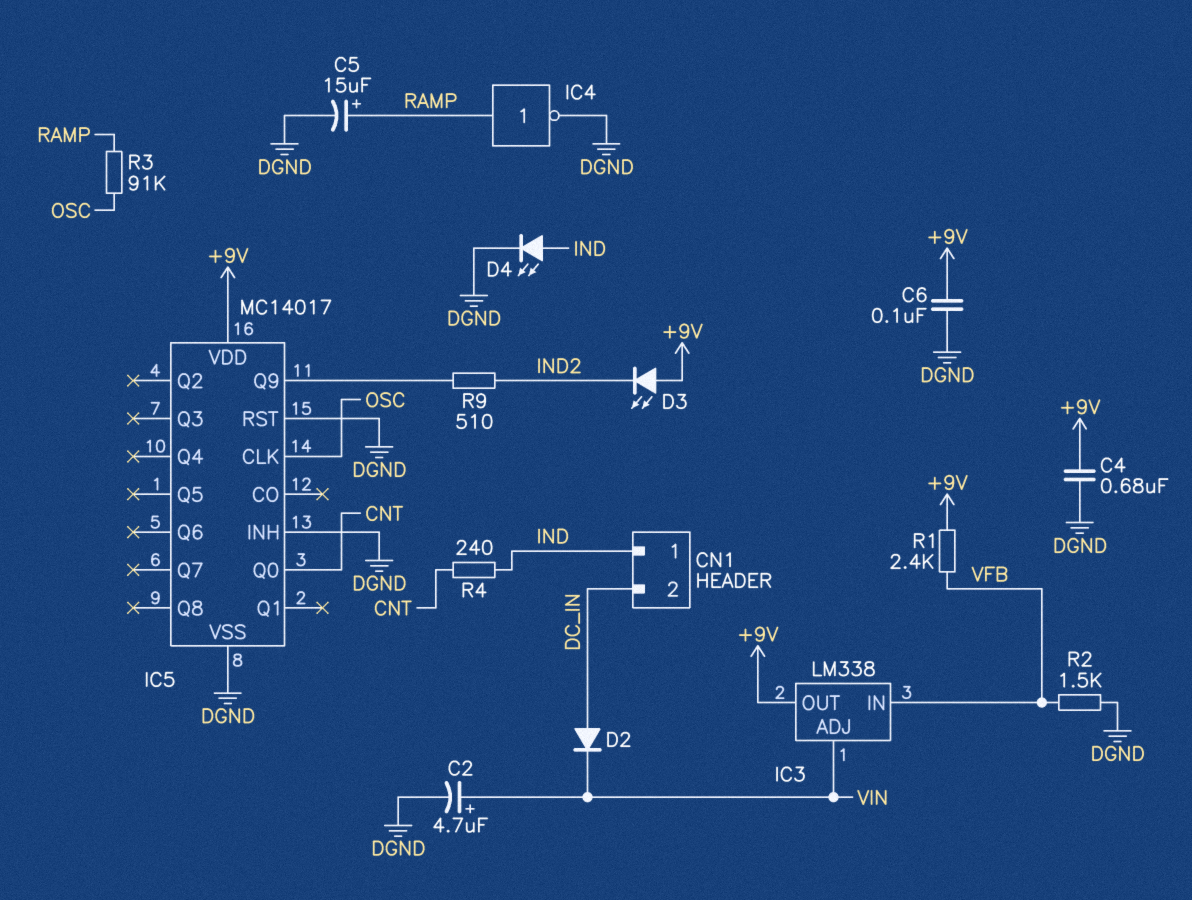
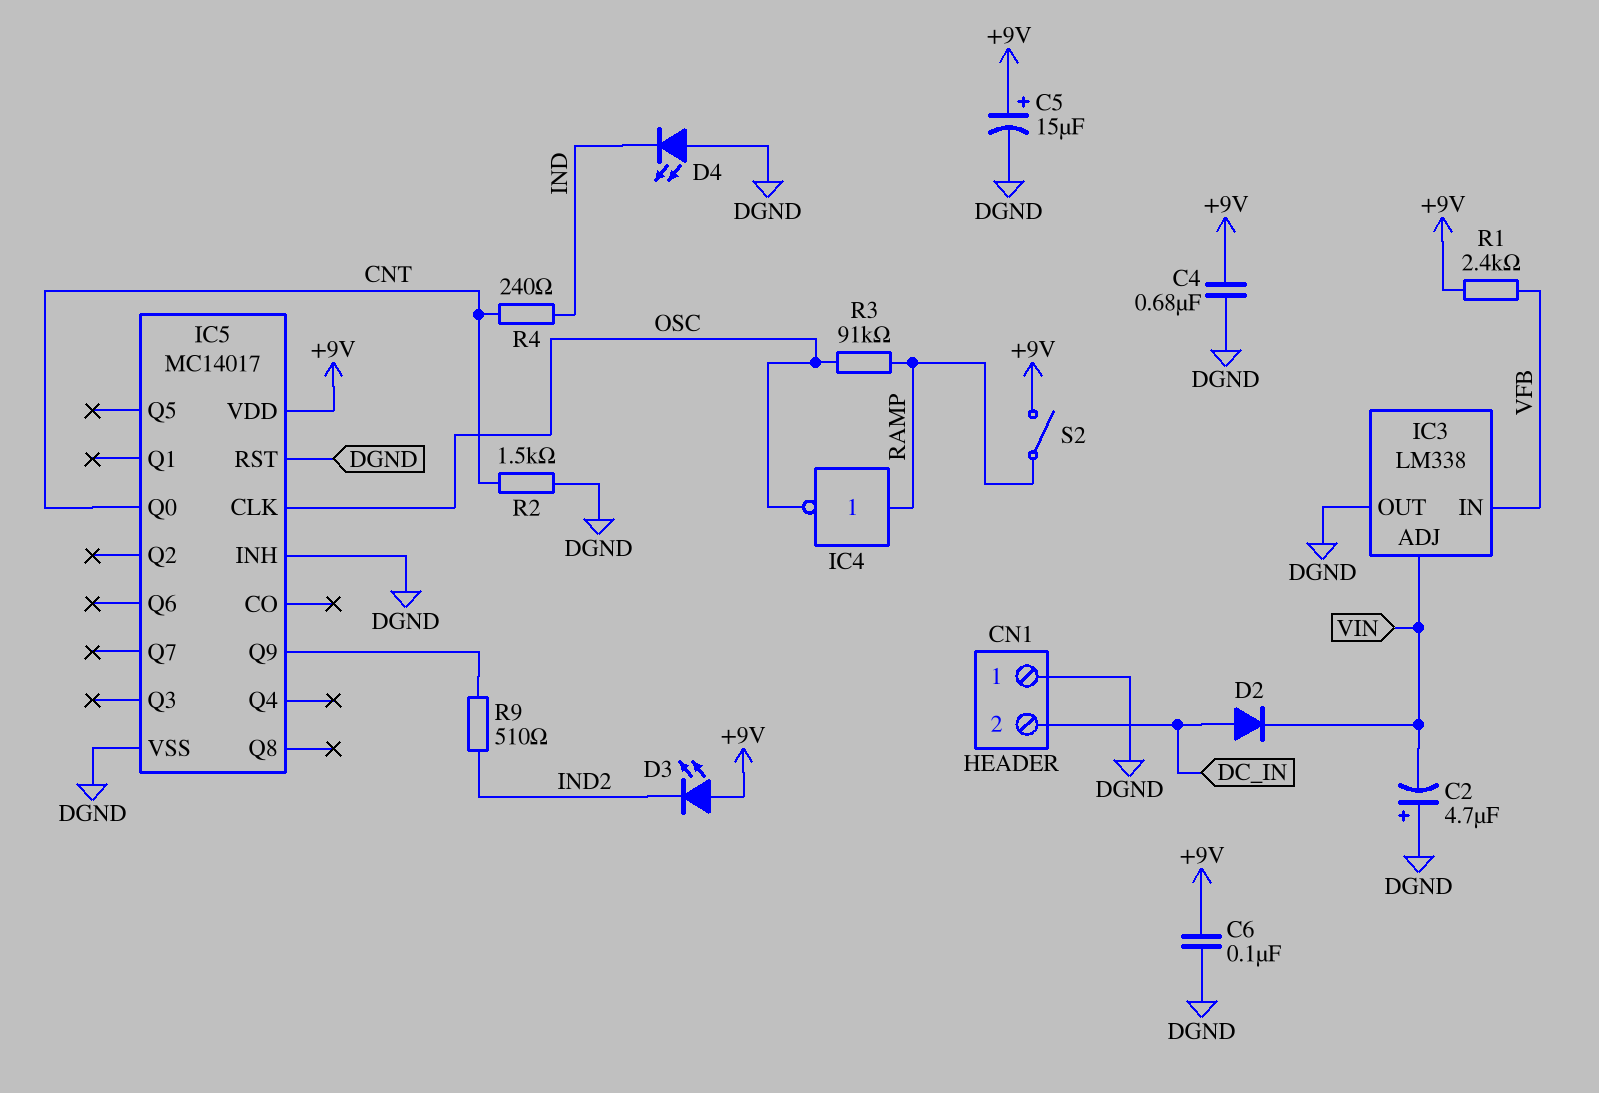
C2: 4.7uF (plus VIN, minus DGND) -> 4.7uF (plus DGND, minus VIN)
C5: 15uF (plus RAMP, minus DGND) -> 15uF (plus +9V, minus DGND)
CN1 pin 1: IND -> DGND
D4: LED (A IND, K DGND) -> LED (A DGND, K IND)
IC3 pin OUT: +9V -> DGND
IC4: NOT (in RAMP, out DGND) -> NOT (in RAMP, out OSC)
R2: 1.5k (DGND, VFB) -> 1.5k (CNT, DGND)
S2: none -> switch (+9V, RAMP)

